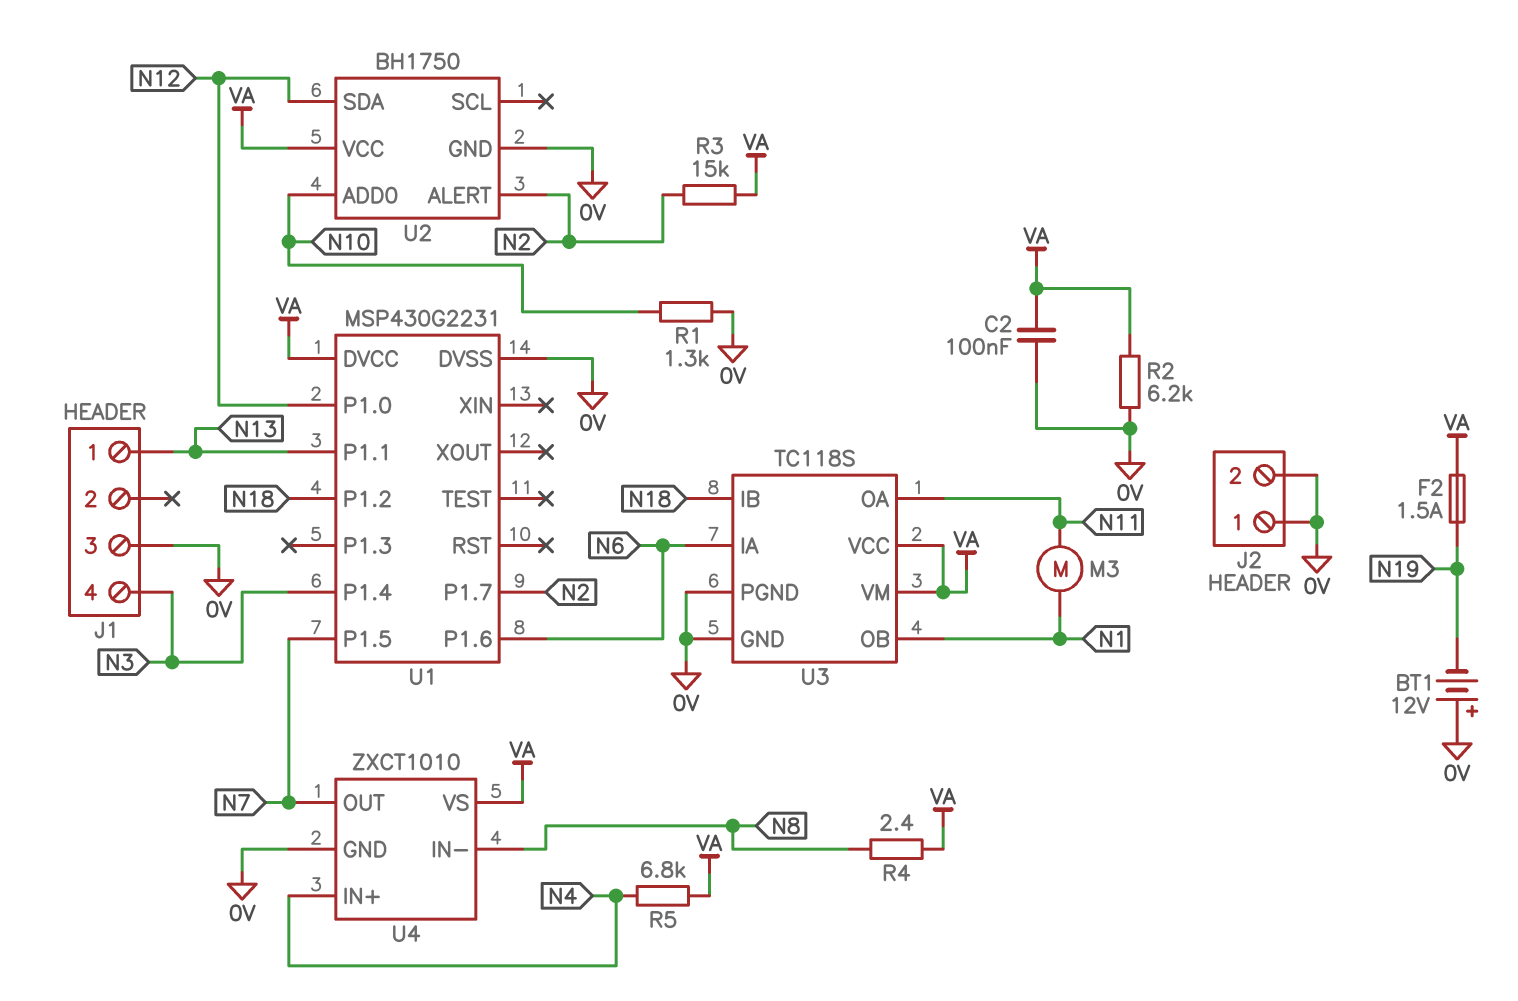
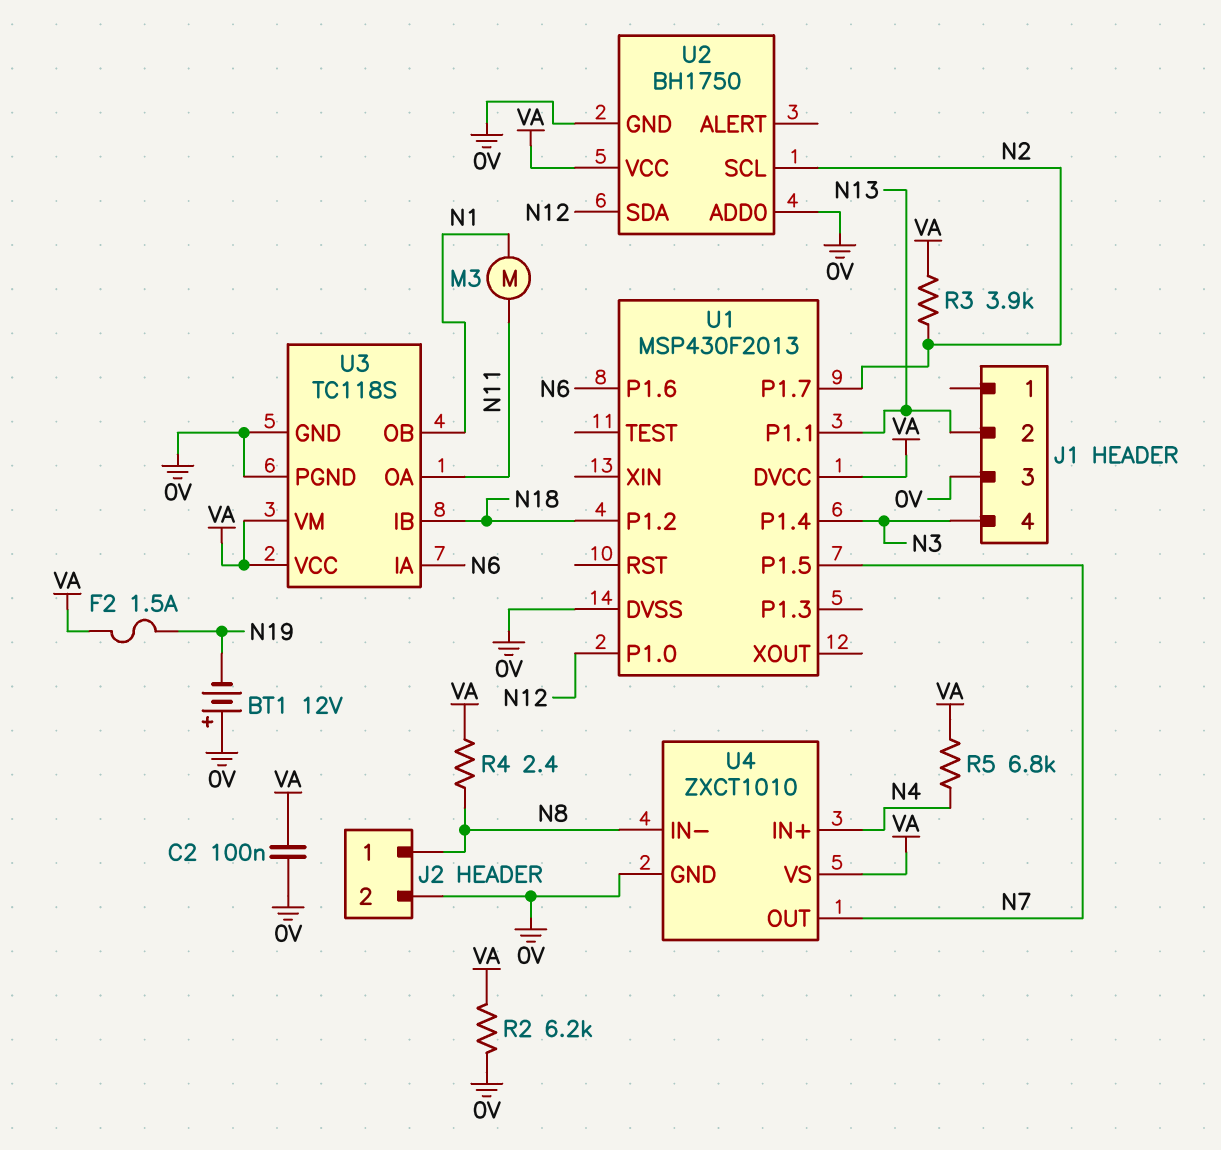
J1 pin 1: N13 -> none
J1 pin 2: none -> N13
J2 pin 1: 0V -> N8
R1: 1.3k (0V, N10) -> none
R3: 15k (N2, VA) -> 3.9k (N2, VA)
U1: MSP430G2231 -> MSP430F2013
U2 pin ADD0: N10 -> 0V
U2 pin ALERT: N2 -> none
U2 pin SCL: none -> N2

